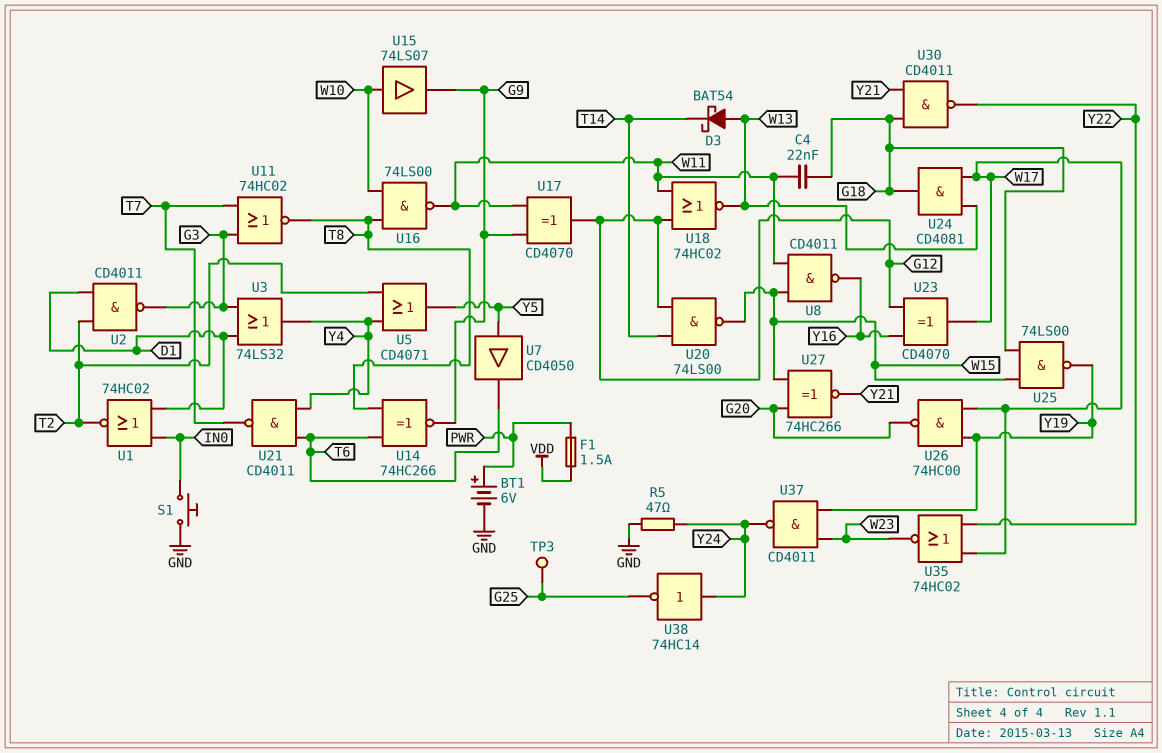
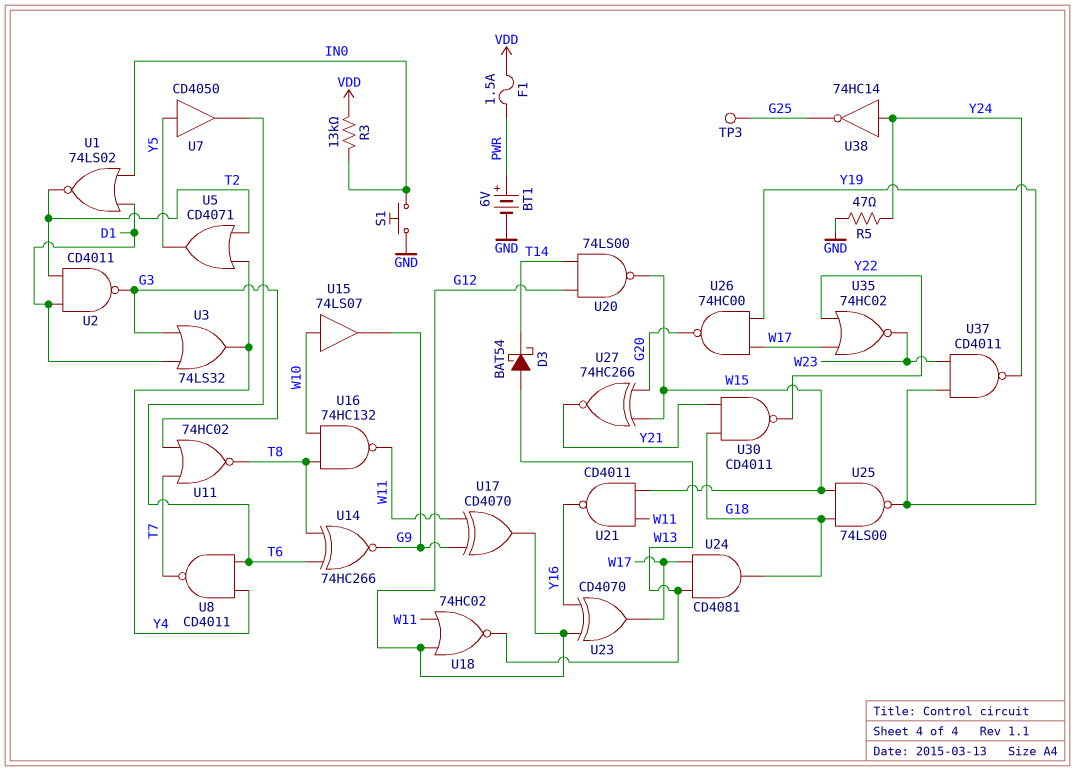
C4: 22nF (G18, W11) -> none
R3: none -> 13k (IN0, VDD)
U1: NOR 74HC02 (in D1, in IN0, out T2) -> NOR 74LS02 (in D1, in IN0, out T2)
U8: NAND CD4011 (in W11, in W15, out Y16) -> NAND CD4011 (in T6, in Y4, out T7)
U16: NAND 74LS00 (in T8, in W10, out W11) -> NAND 74HC132 (in T8, in W10, out W11)
U21: NAND CD4011 (in T6, in Y4, out T7) -> NAND CD4011 (in W11, in W15, out Y16)

